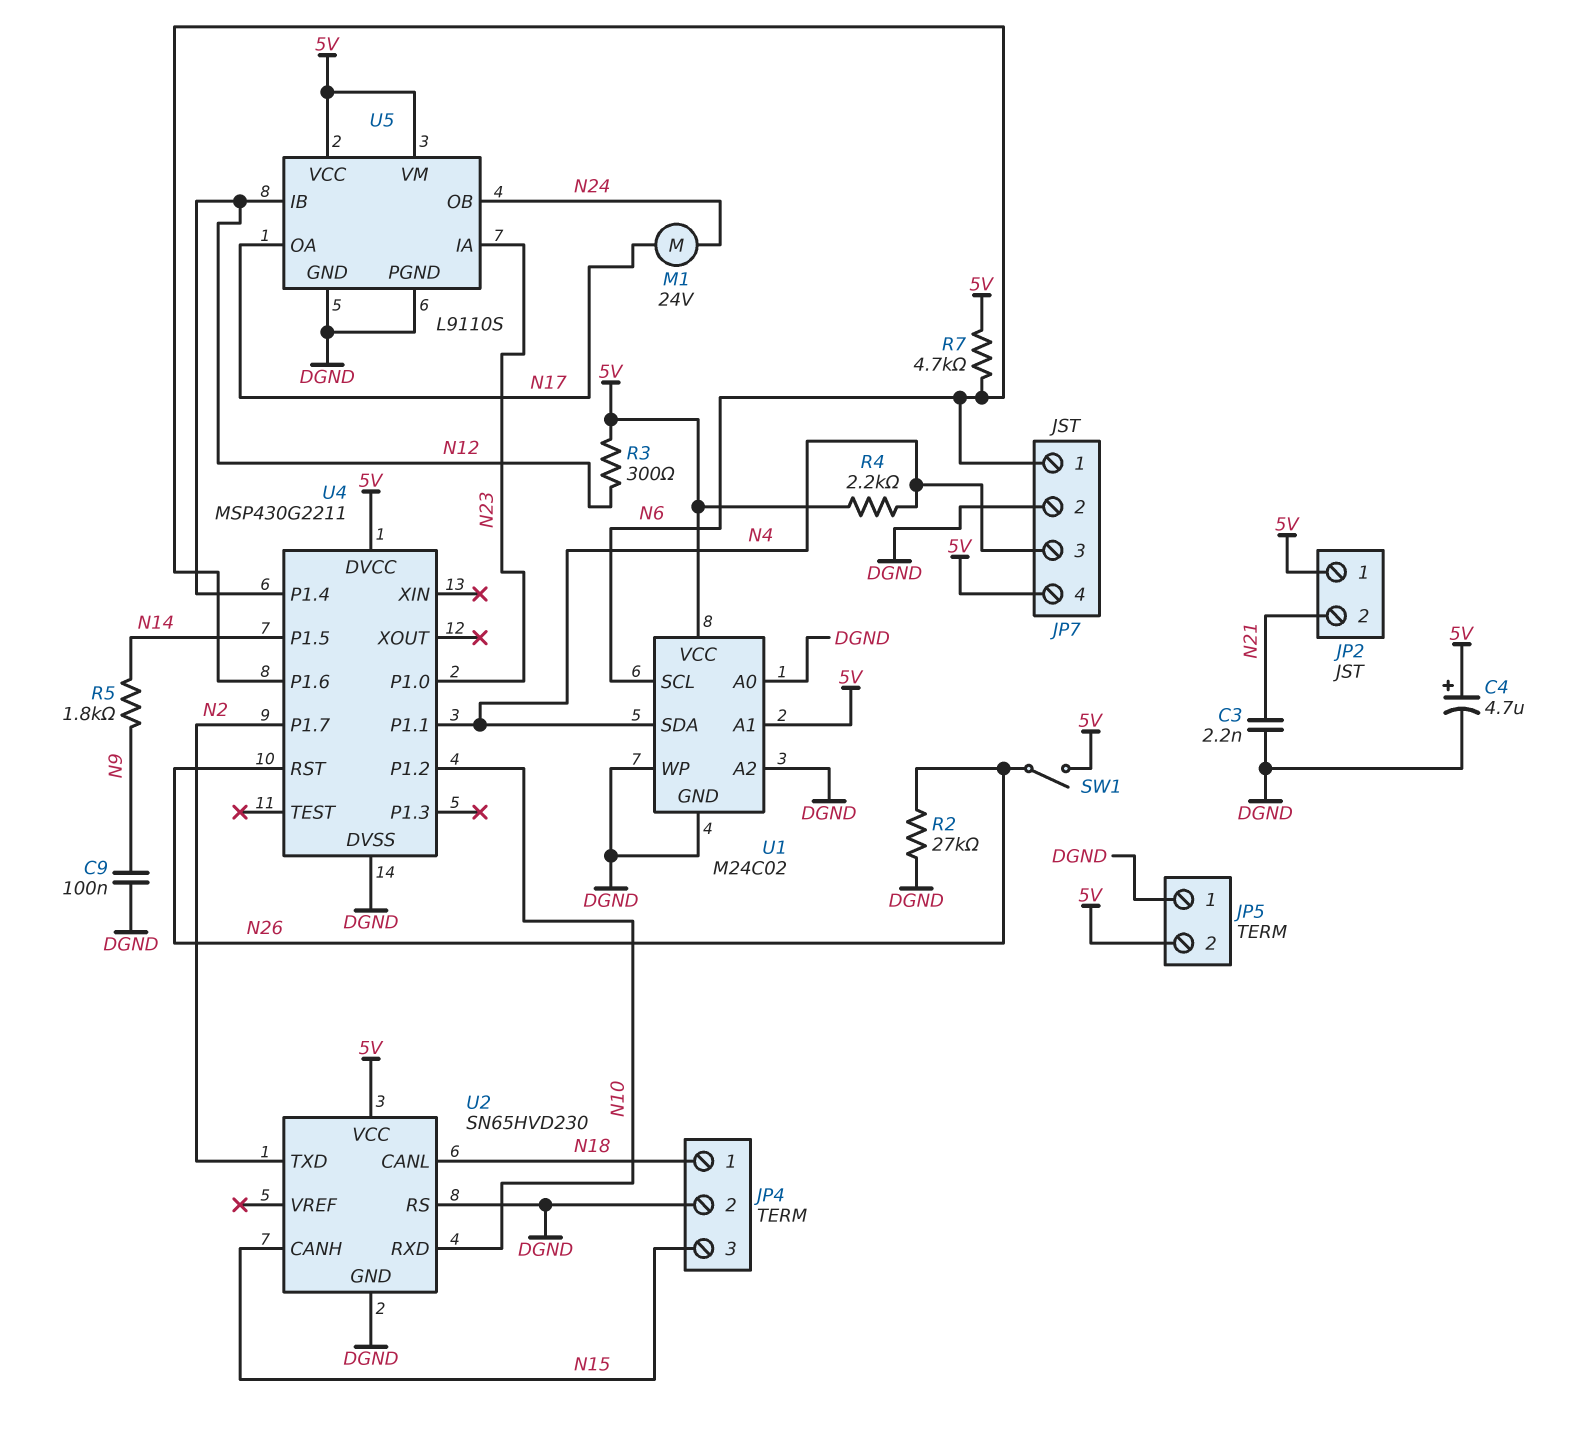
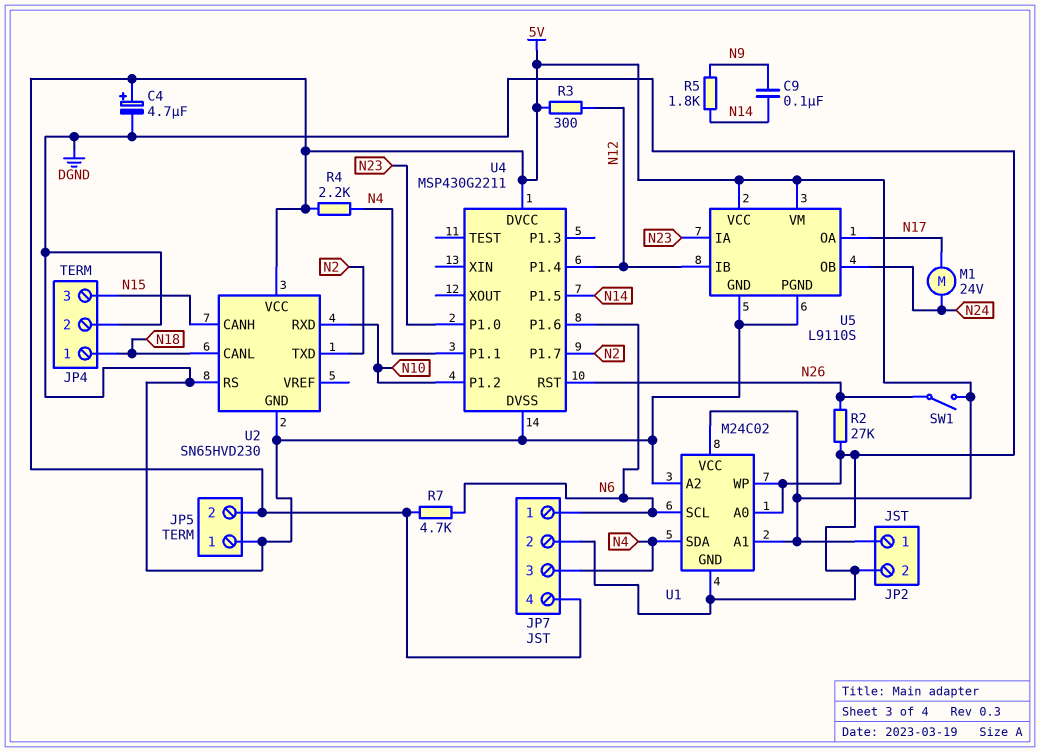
C3: 2.2nF (DGND, N21) -> none
C9: 100nF (DGND, N9) -> 100nF (N9, N14)
JP2 pin 2: N21 -> DGND

